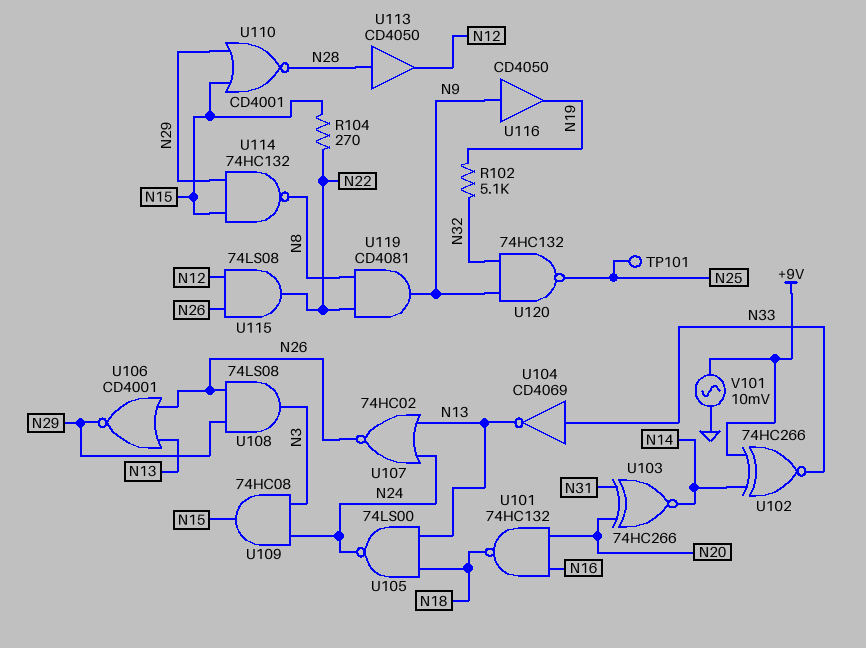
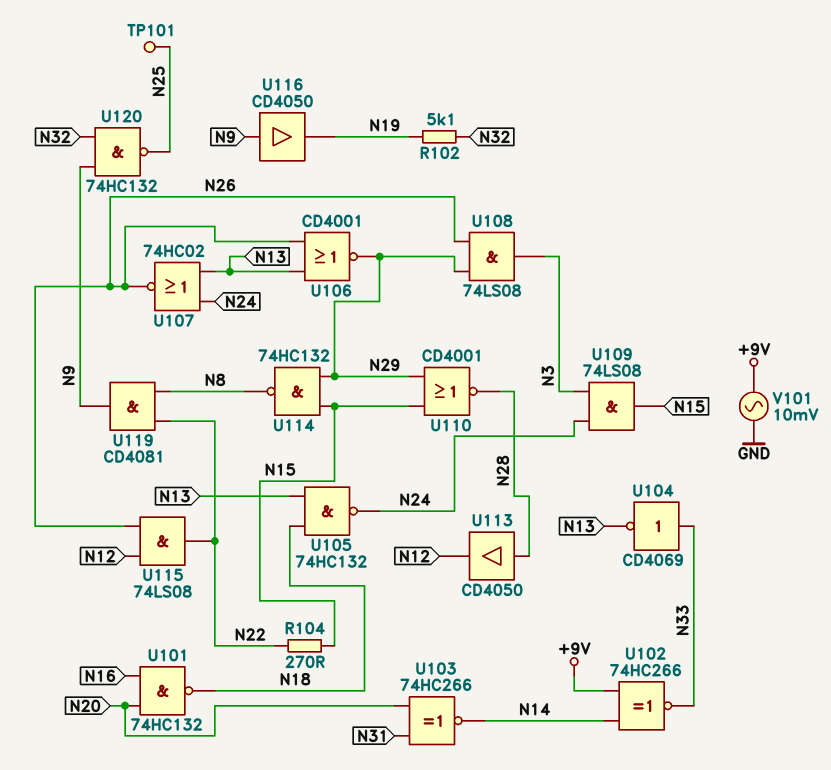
U105: NAND 74LS00 (in N13, in N18, out N24) -> NAND 74HC132 (in N13, in N18, out N24)
U109: AND 74HC08 (in N3, in N24, out N15) -> AND 74LS08 (in N3, in N24, out N15)

